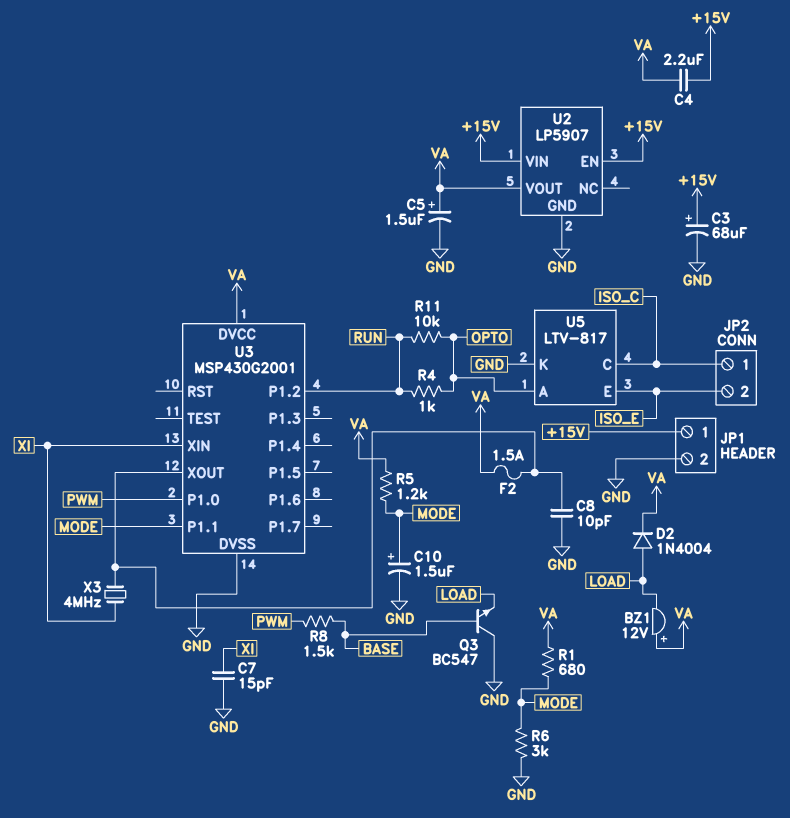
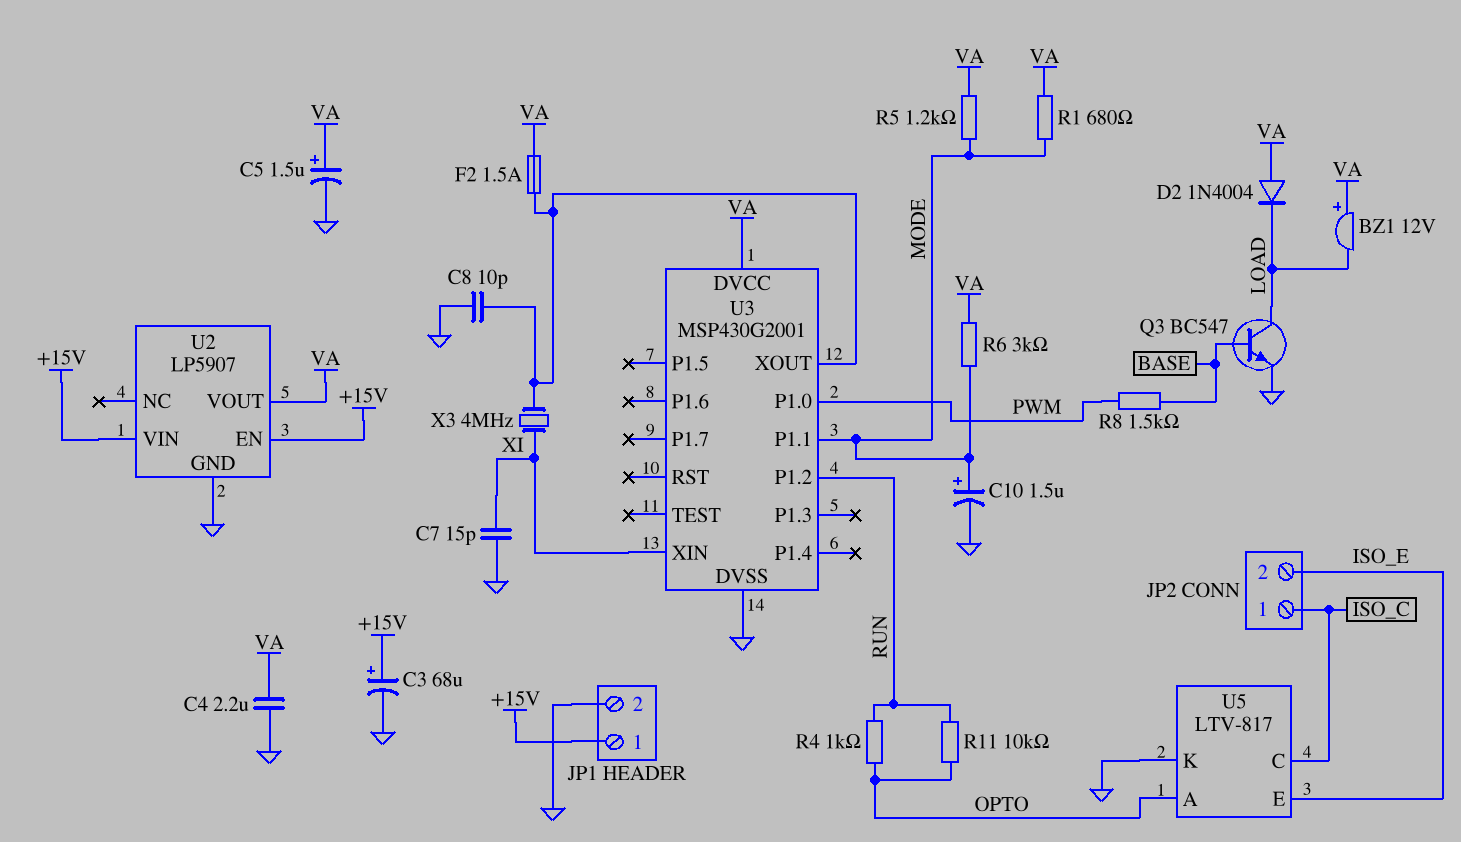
C4: 2.2uF (+15V, VA) -> 2.2uF (GND, VA)
D2: diode 1N4004 (A LOAD, K VA) -> diode 1N4004 (A VA, K LOAD)
Q3: NPN BC547 (B BASE, C GND, E LOAD) -> NPN BC547 (B BASE, C LOAD, E GND)
R6: 3k (GND, MODE) -> 3k (MODE, VA)

